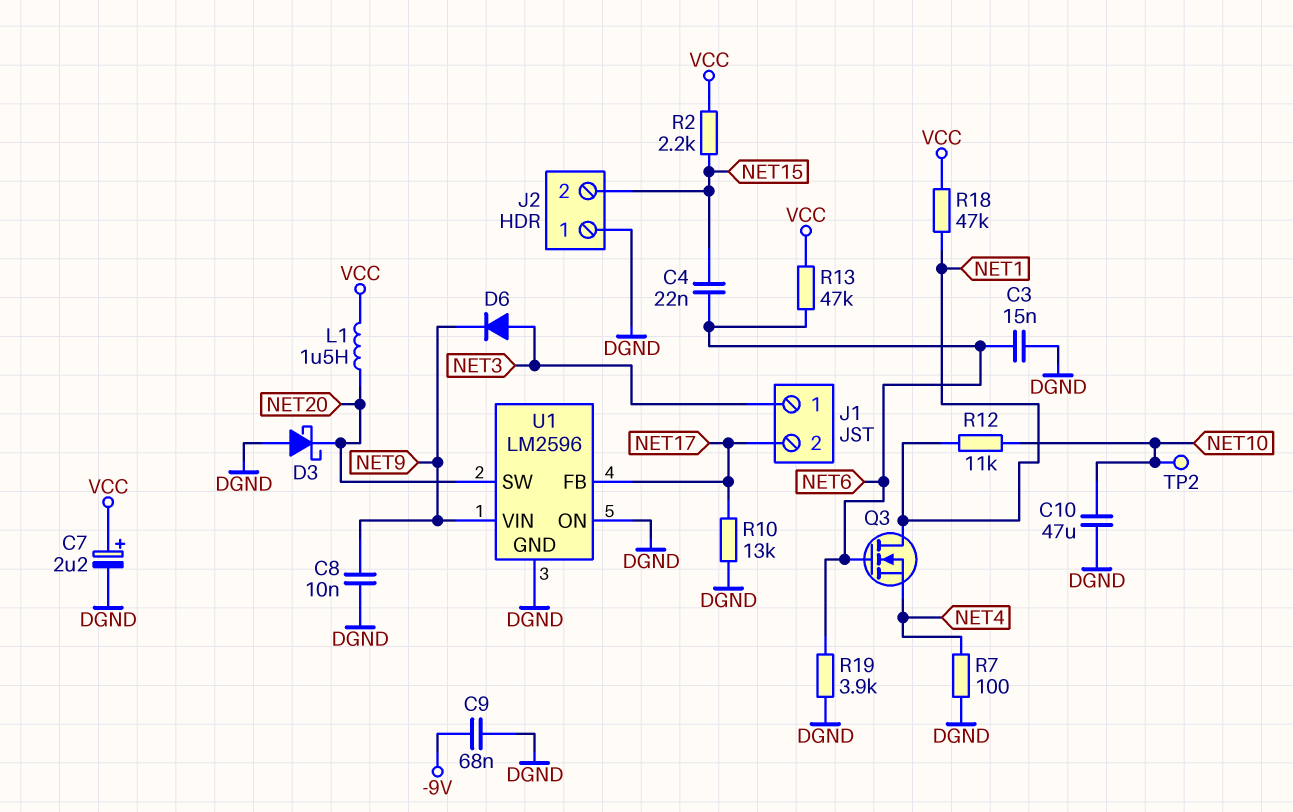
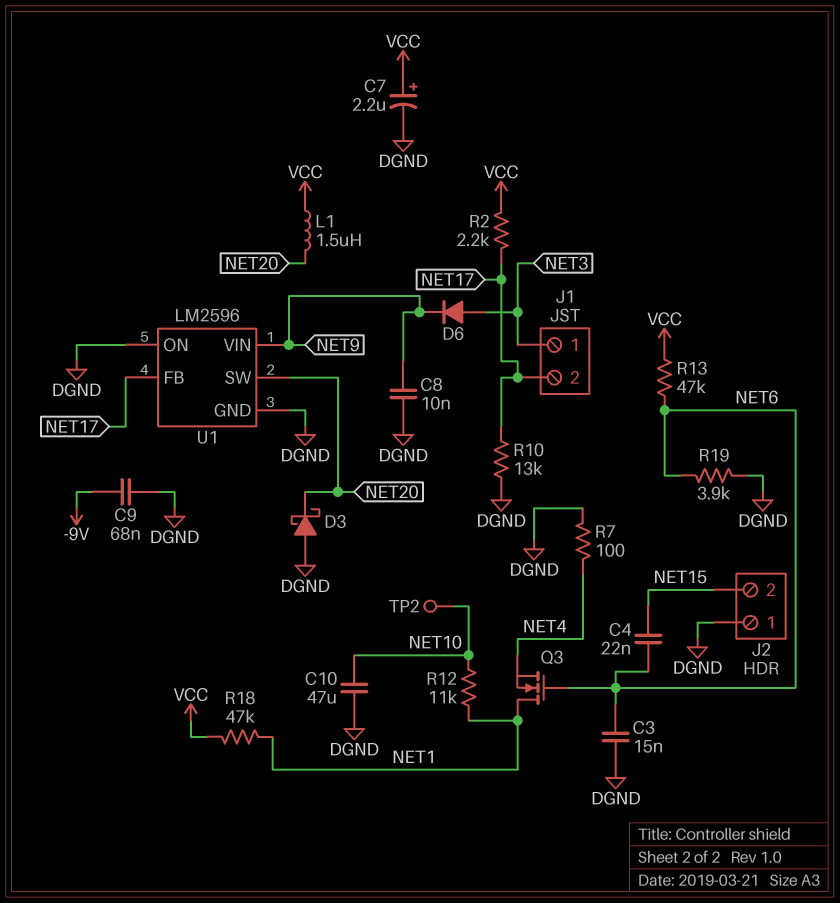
R2: 2.2k (NET15, VCC) -> 2.2k (NET17, VCC)

